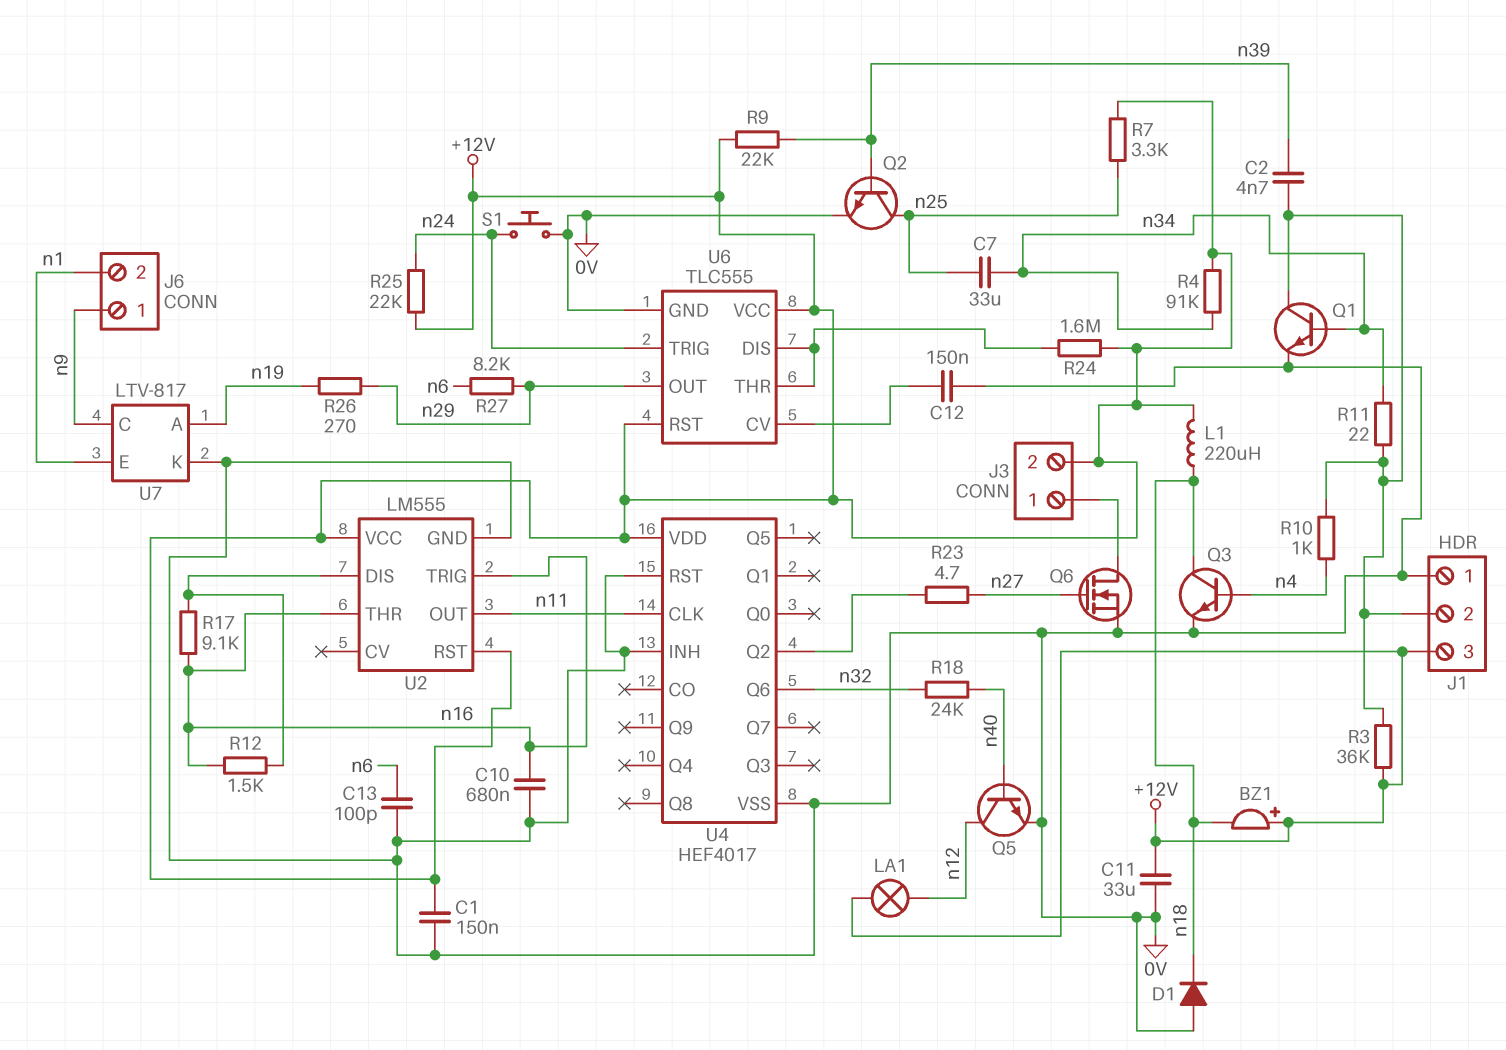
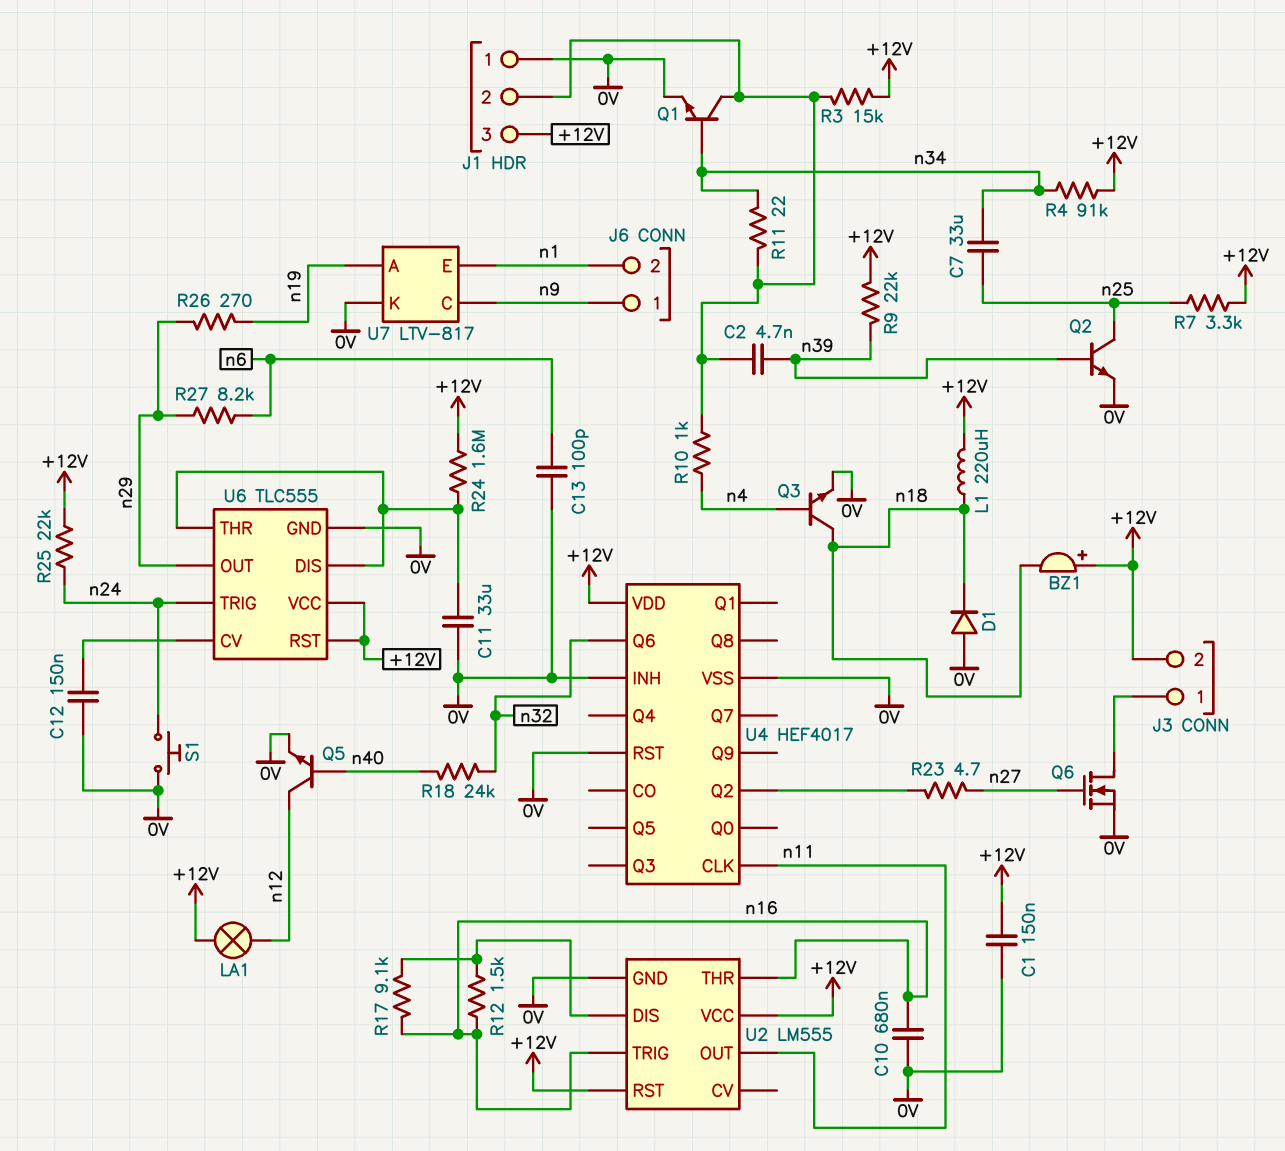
C11: 33uF (+12V, 0V) -> 33uF (0V, U6/DIS)
R3: 36k (+12V, J1/2) -> 15k (+12V, J1/2)

